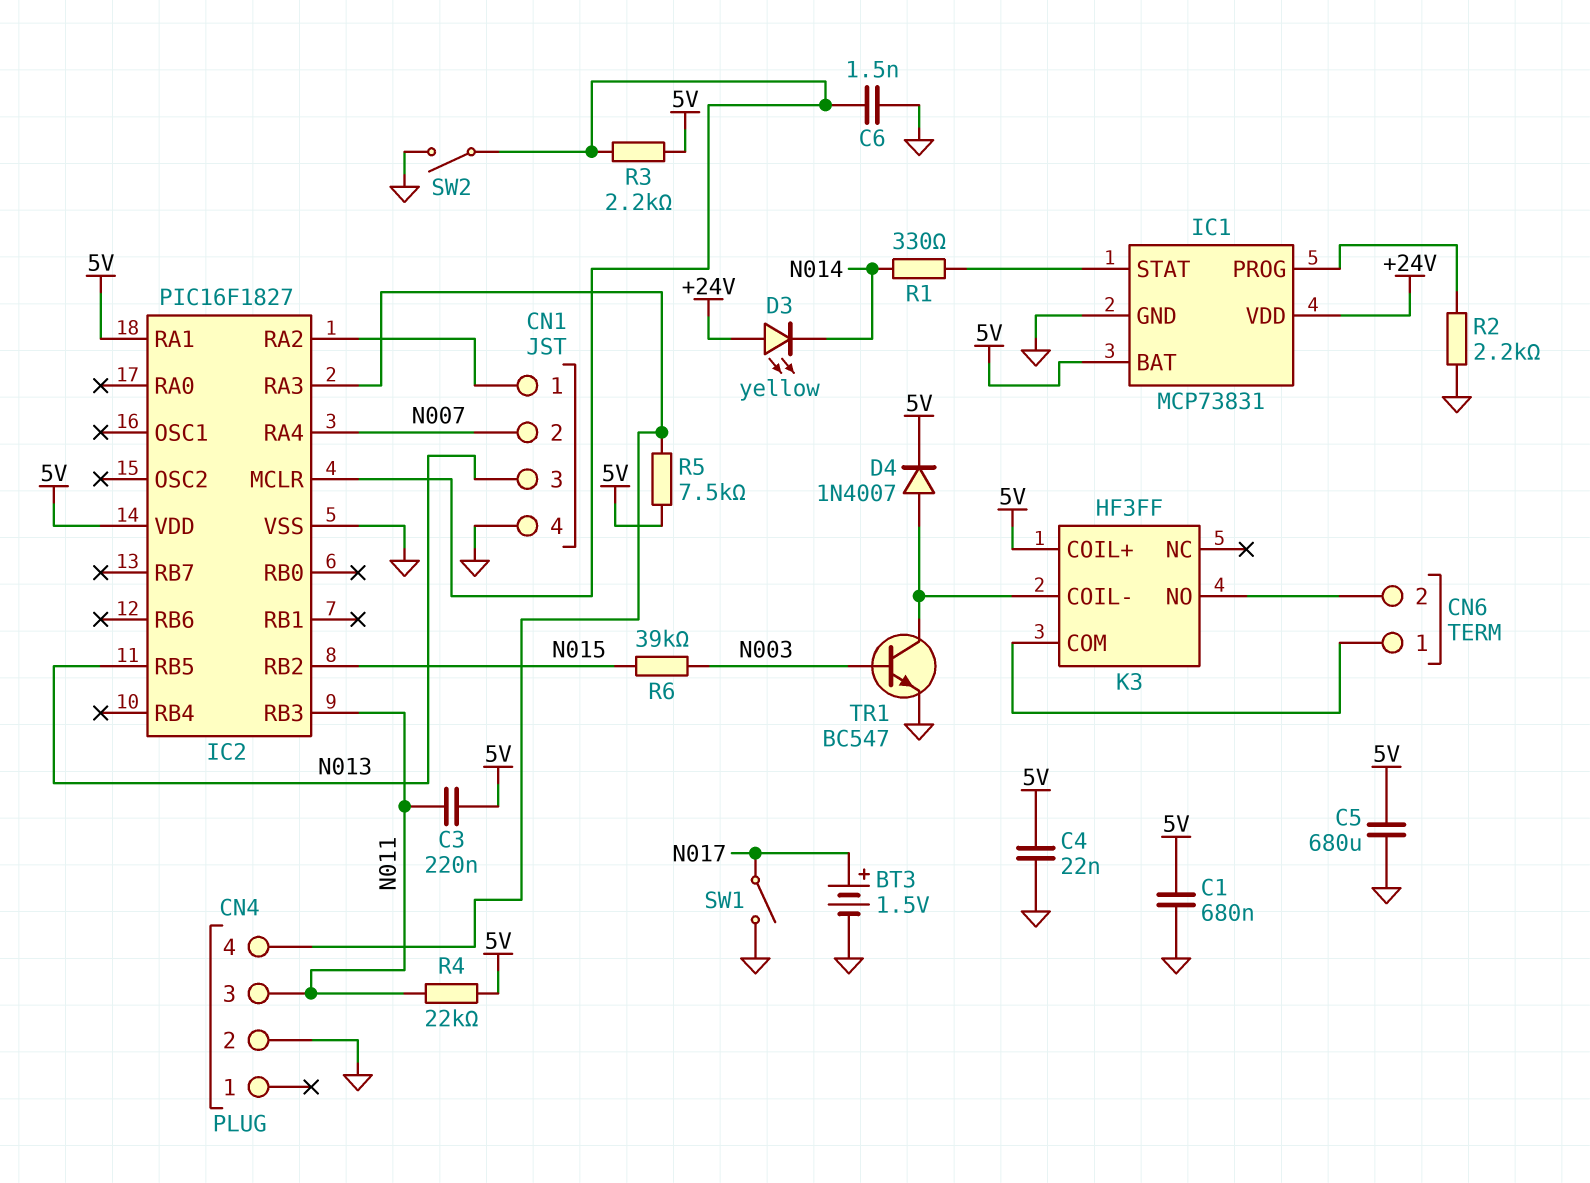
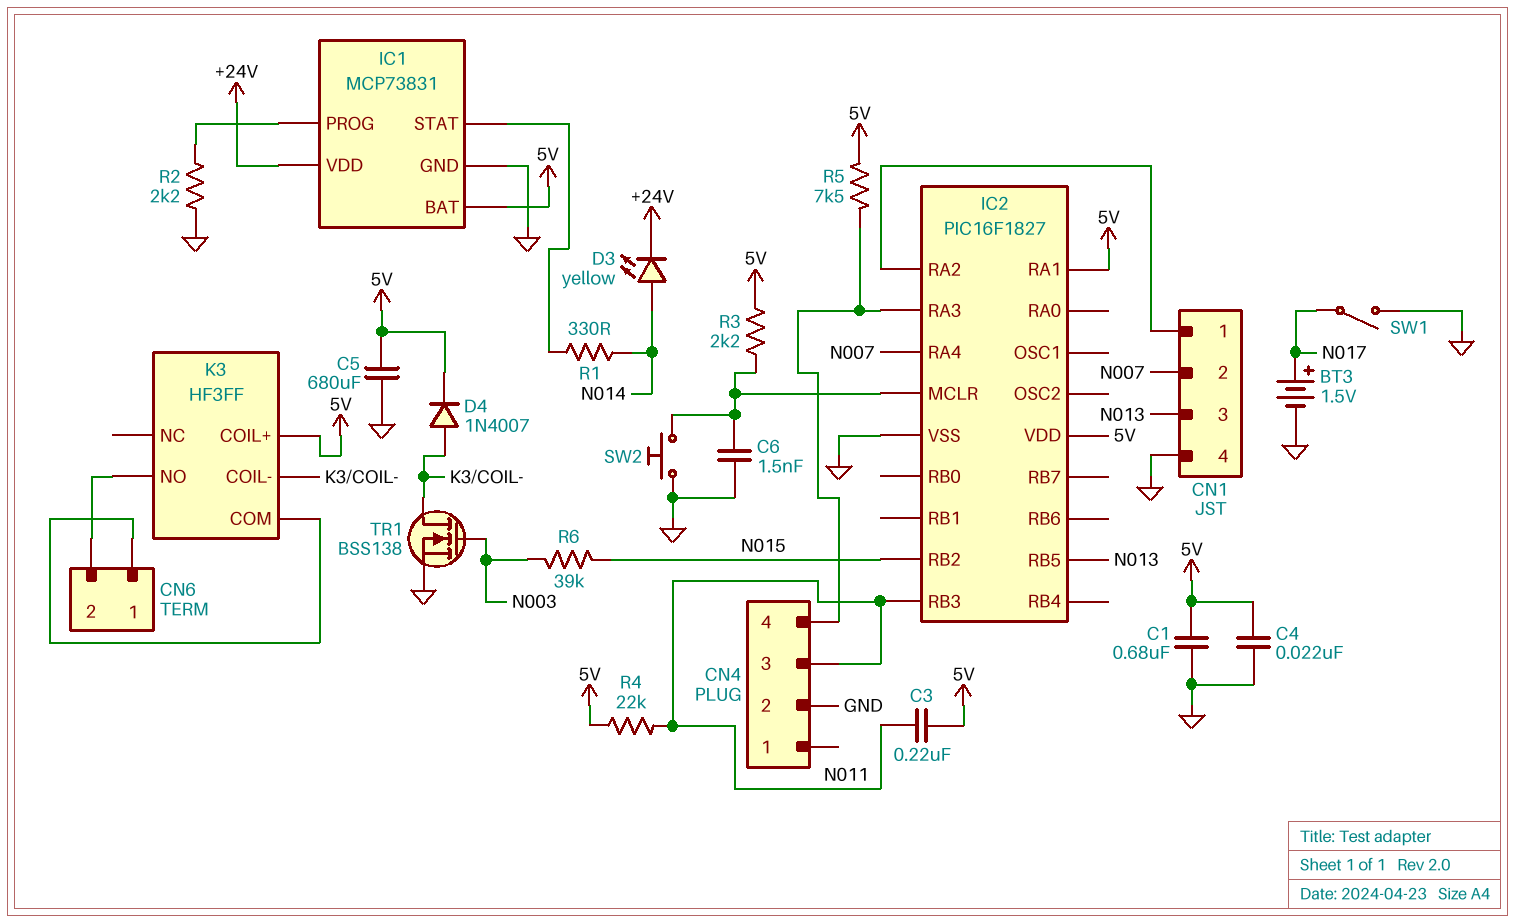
D3: LED yellow (A +24V, K N014) -> LED yellow (A N014, K +24V)
SW2: switch (GND, IC2/MCLR) -> button (GND, IC2/MCLR)
TR1: NPN BC547 (B N003, C K3/COIL-, E GND) -> NMOS BSS138 (G N003, D K3/COIL-, S GND)

